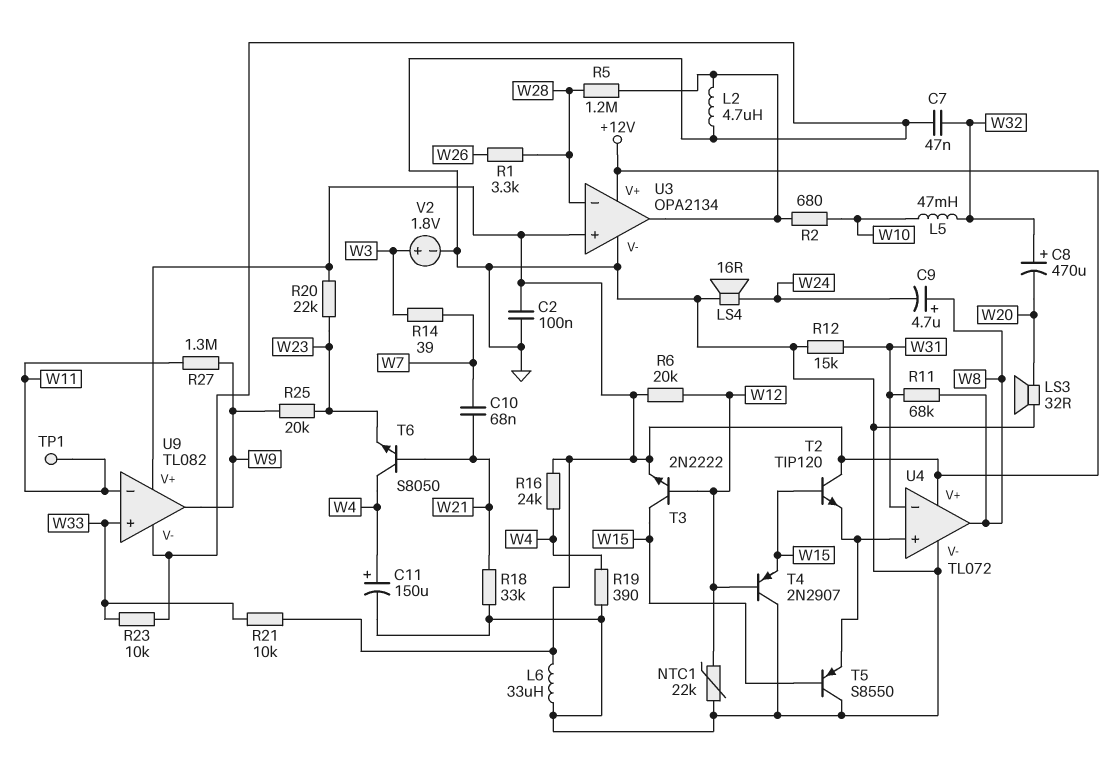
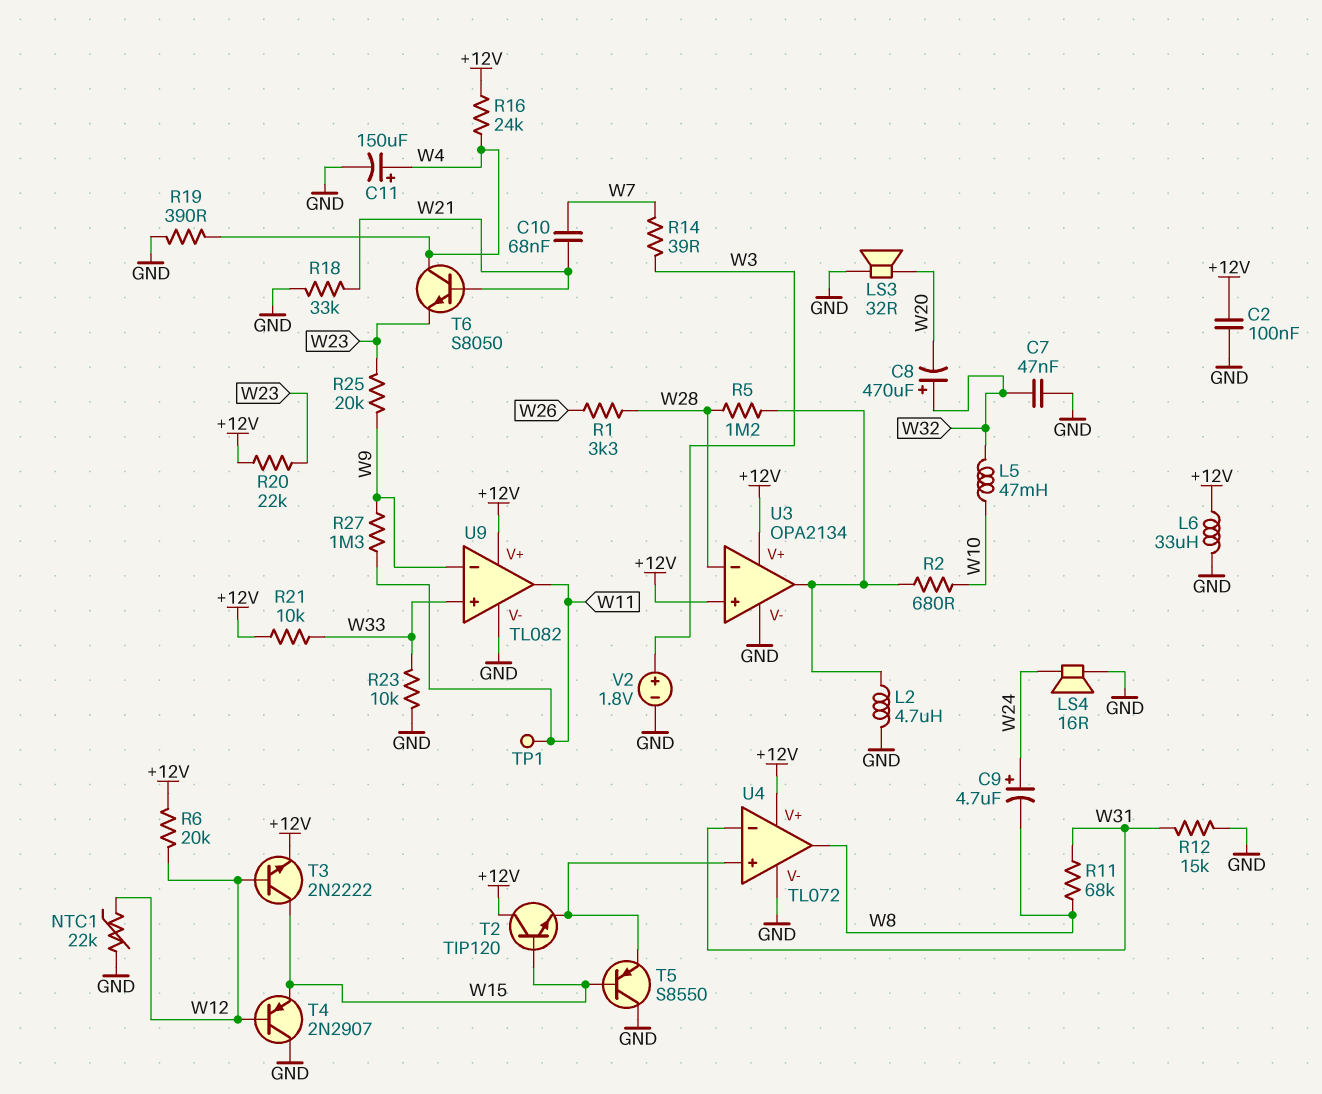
C9: 4.7uF (plus W8, minus W24) -> 4.7uF (plus W24, minus W8)
U9 pin in-: W11 -> W9
U9 pin out: W9 -> W11

